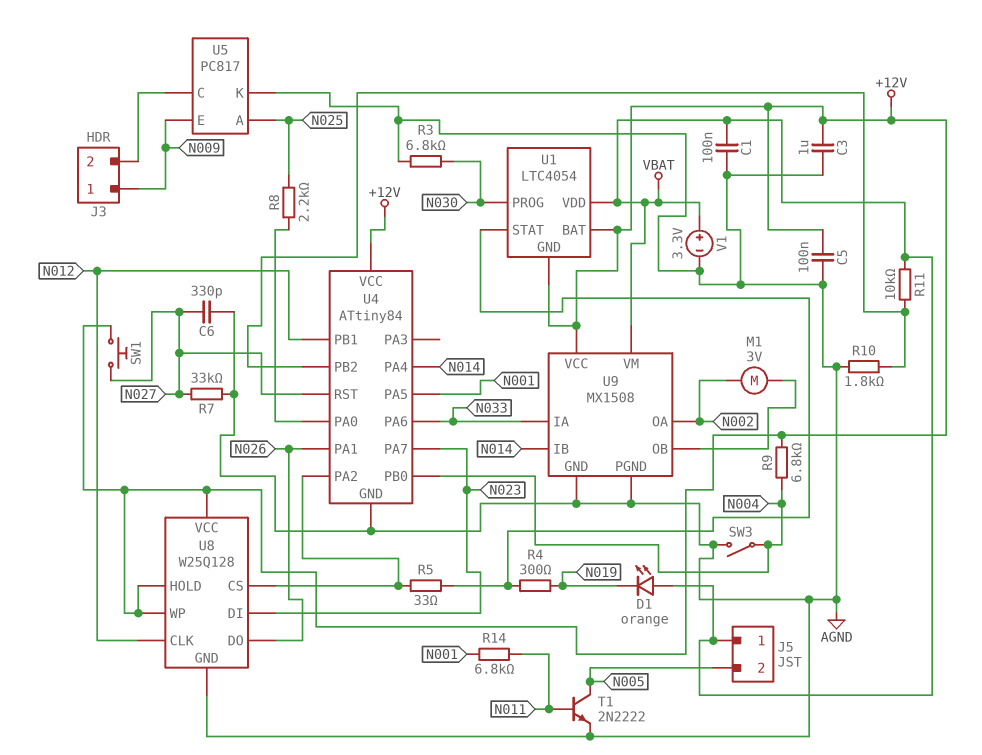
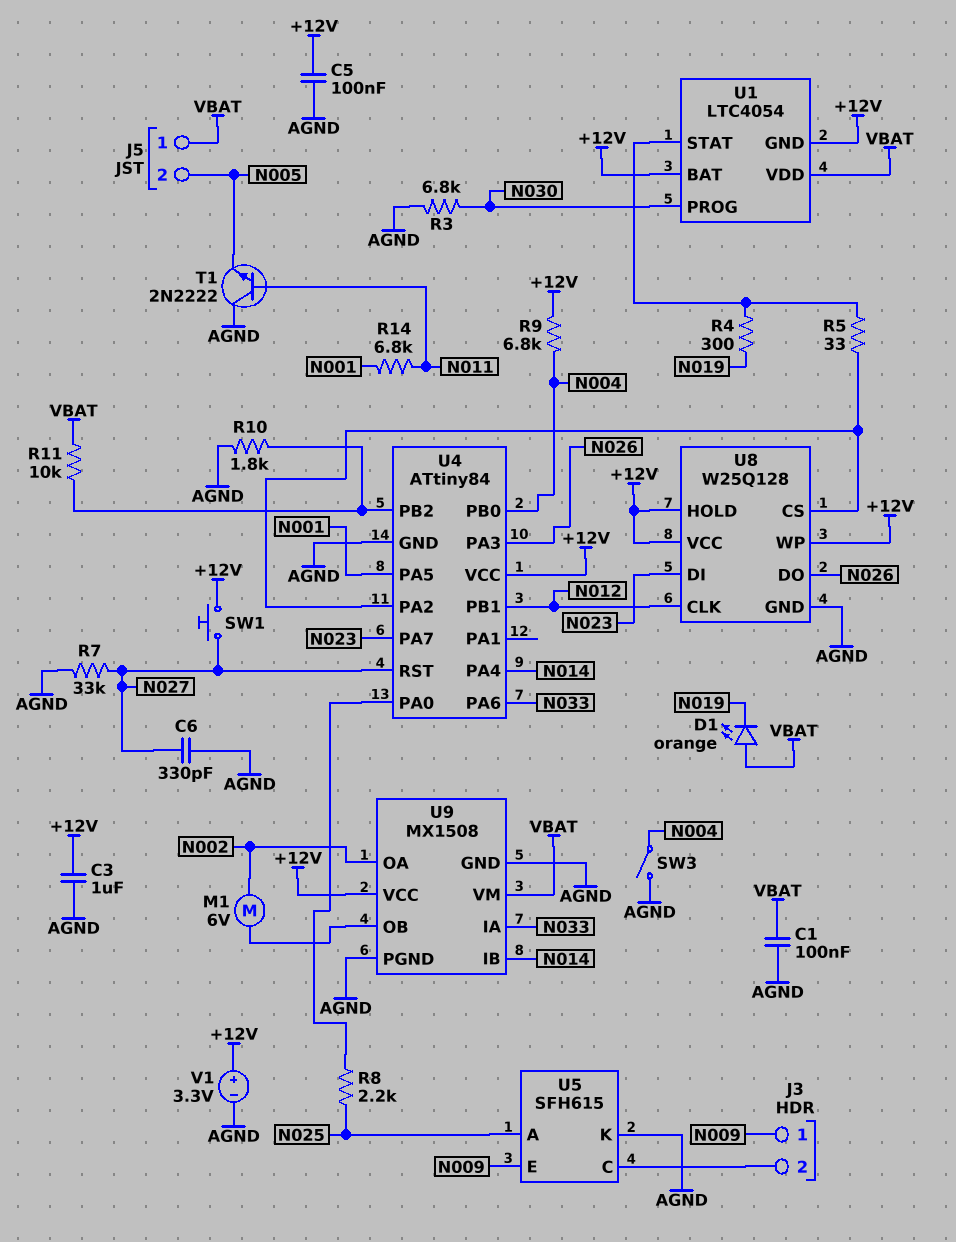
M1: motor 3V (N002, U9/OB) -> motor 6V (N002, U9/OB)
T1: NPN 2N2222 (B N011, C N005, E AGND) -> NPN 2N2222 (B N011, C AGND, E N005)
U4 pin PA1: N026 -> none
U4 pin PA3: none -> N026
U5: PC817 -> SFH615
V1: 3.3V (plus VBAT, minus AGND) -> 3.3V (plus +12V, minus AGND)

